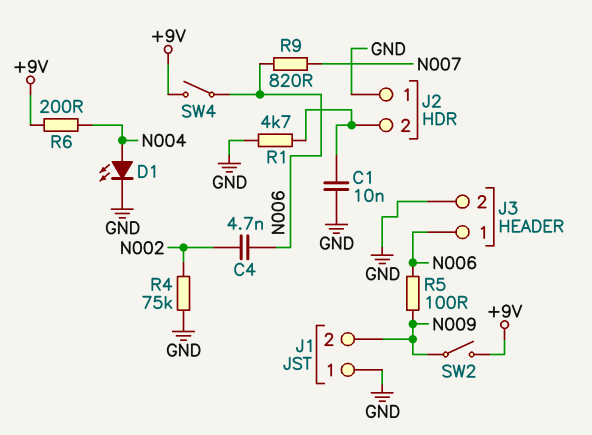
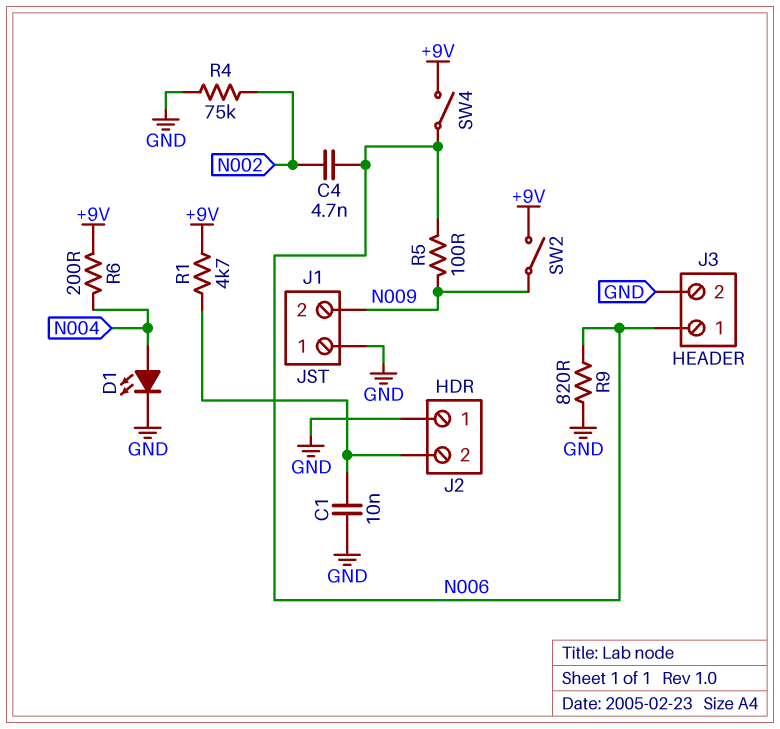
R1: 4.7k (GND, J2/2) -> 4.7k (+9V, J2/2)
R9: 820 (N006, N007) -> 820 (GND, N006)

